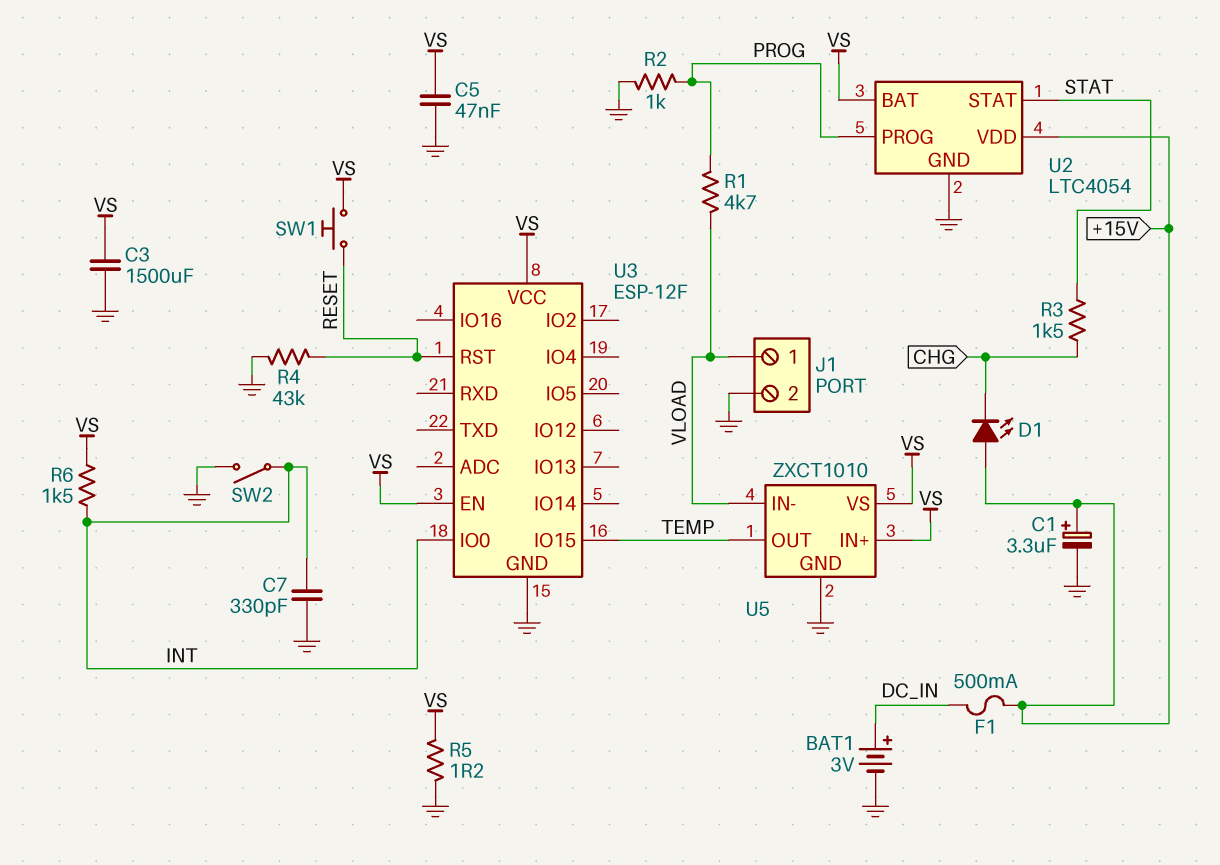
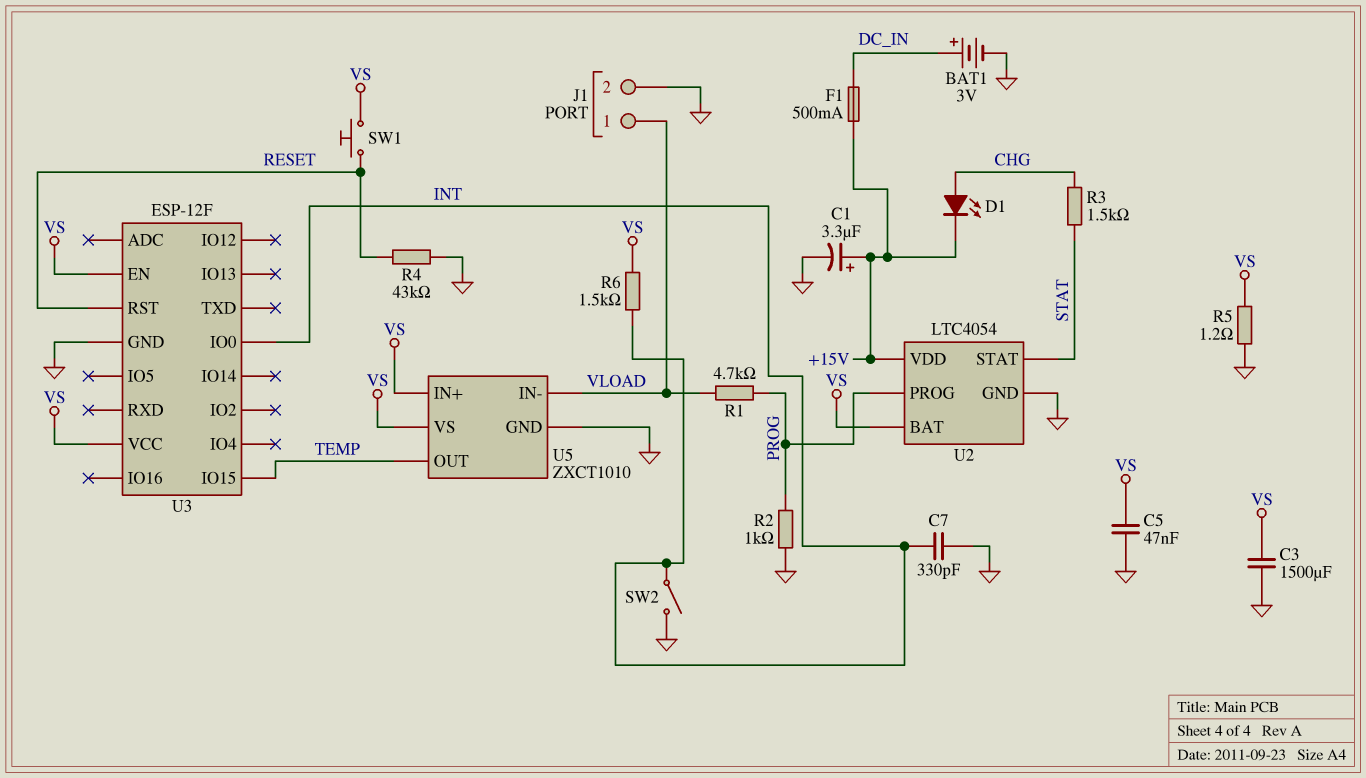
D1: LED (A +15V, K CHG) -> LED (A CHG, K +15V)

